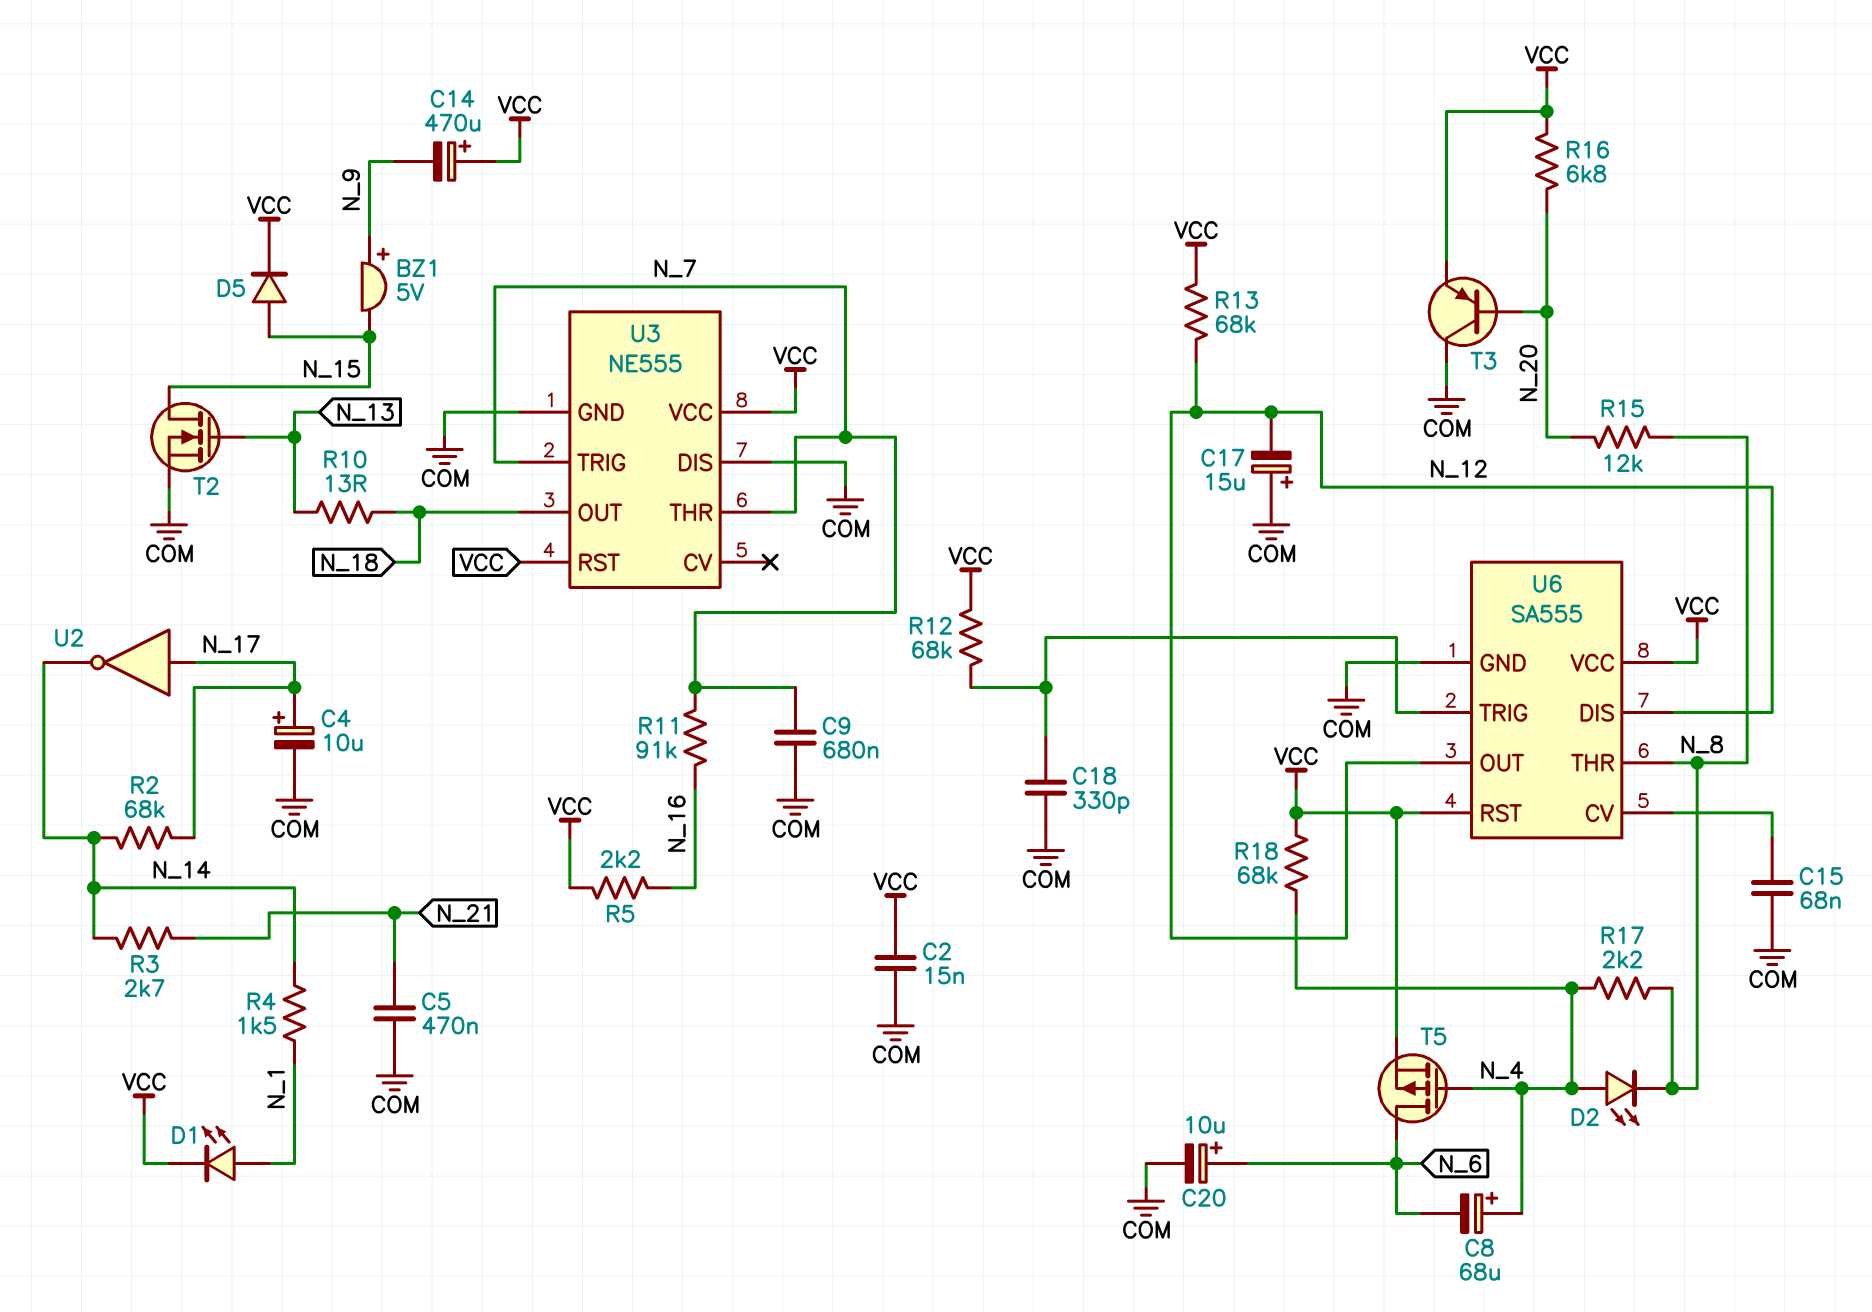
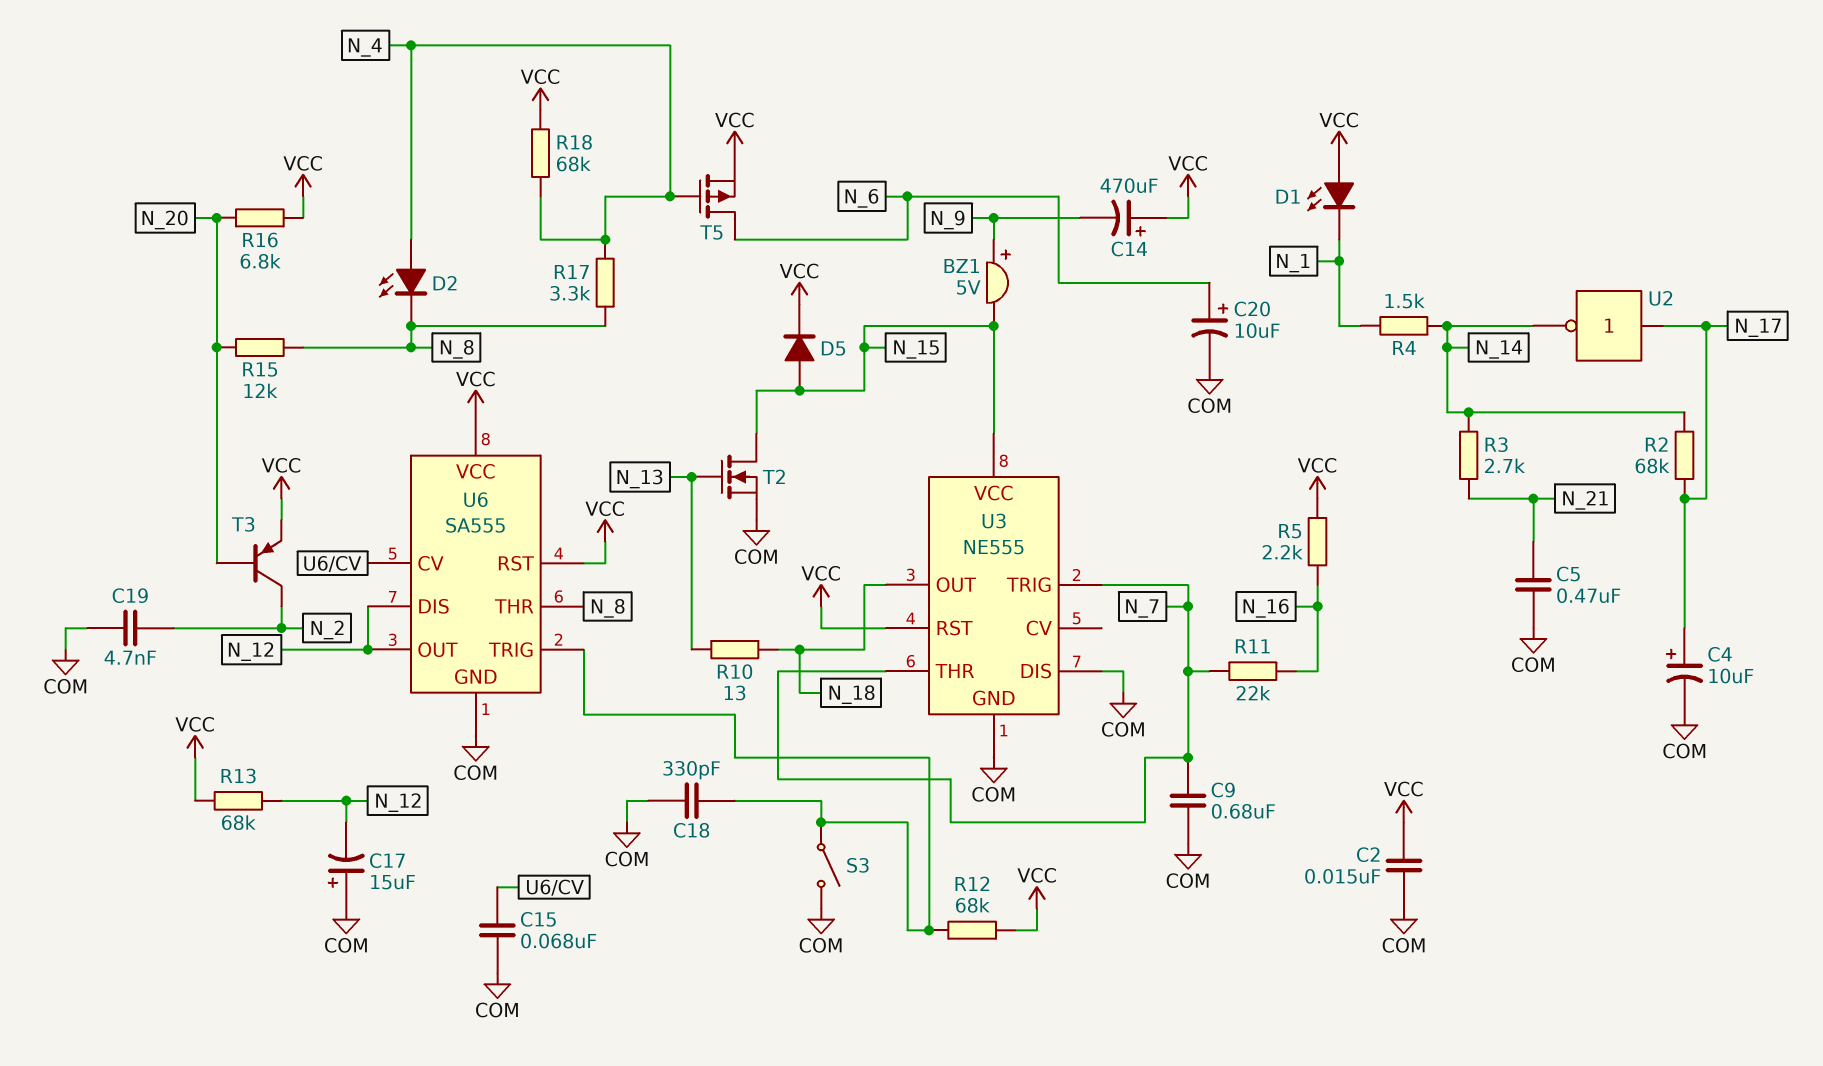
C8: 68uF (plus N_4, minus N_6) -> none
C19: none -> 4.7nF (COM, N_2)
D1: LED (A N_1, K VCC) -> LED (A VCC, K N_1)
R11: 91k (N_7, N_16) -> 22k (N_7, N_16)
R17: 2.2k (N_4, N_8) -> 3.3k (N_4, N_8)
S3: none -> switch (COM, U6/TRIG)
T3: PNP (B N_20, C COM, E VCC) -> PNP (B N_20, C N_2, E VCC)
U3 pin VCC: VCC -> N_15

